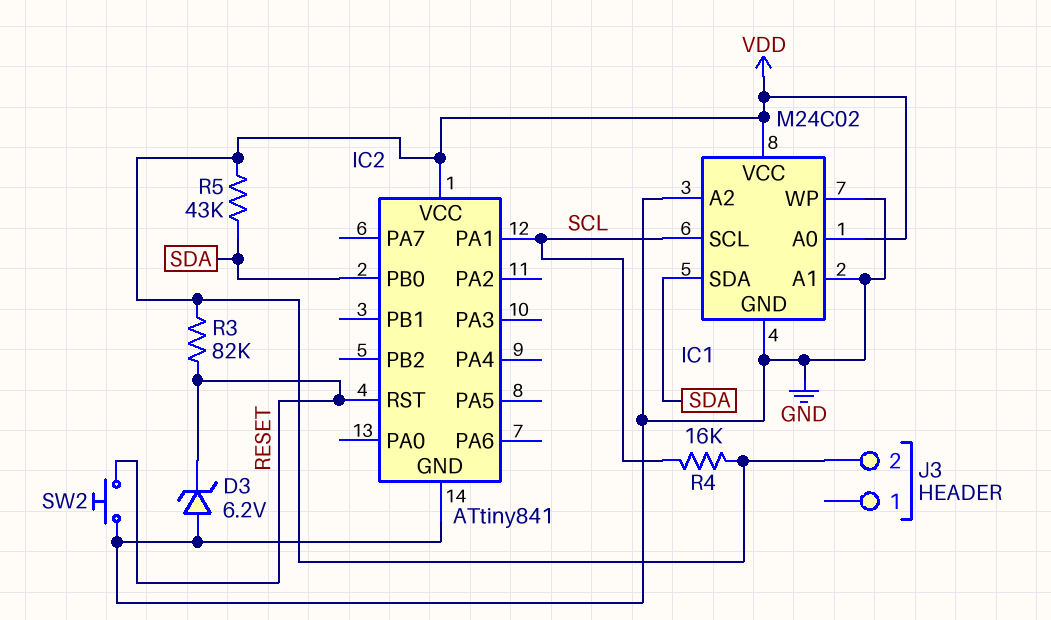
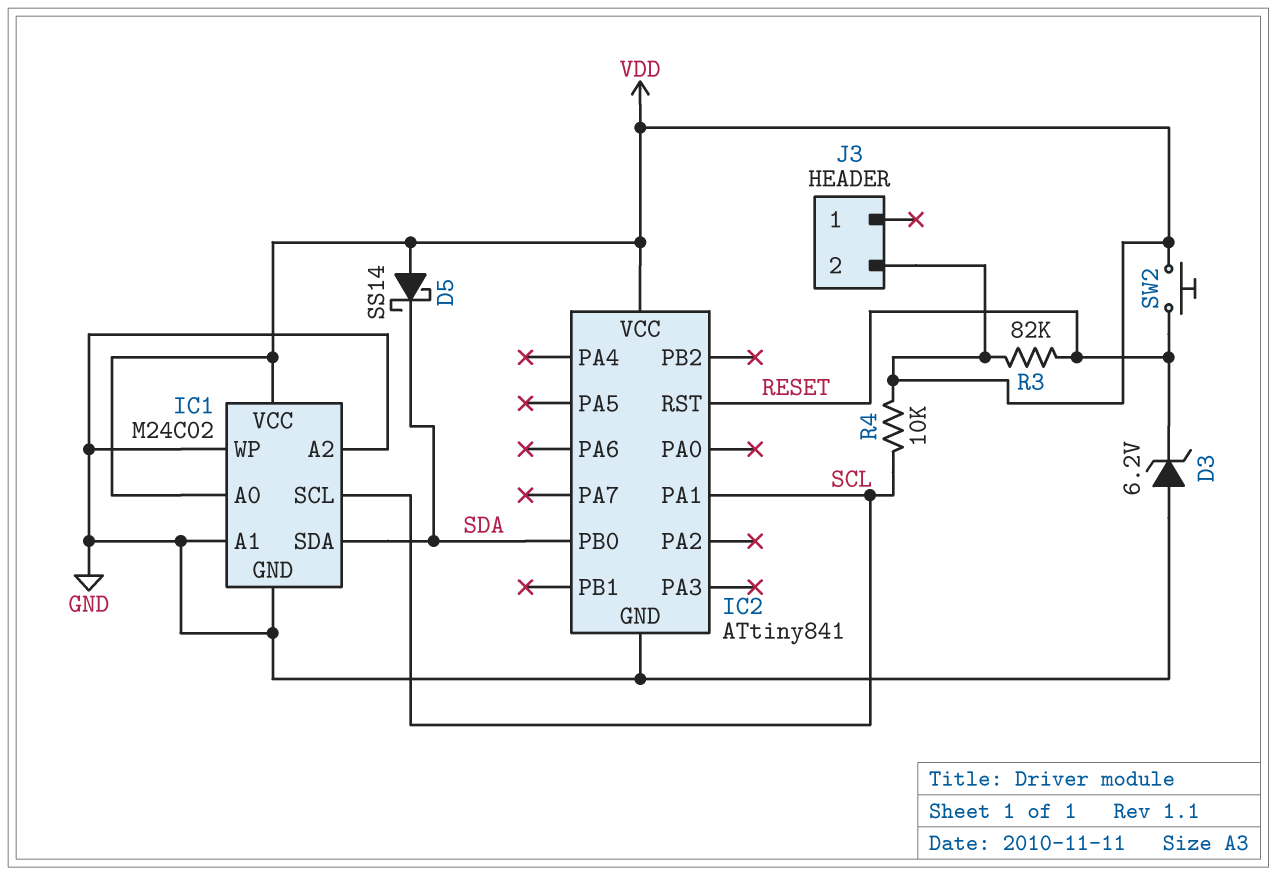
D5: none -> schottky SS14 (A VDD, K SDA)
R4: 16k (SCL, VDD) -> 10k (SCL, VDD)
R5: 43k (SDA, VDD) -> none
SW2: button (GND, RESET) -> button (RESET, VDD)

